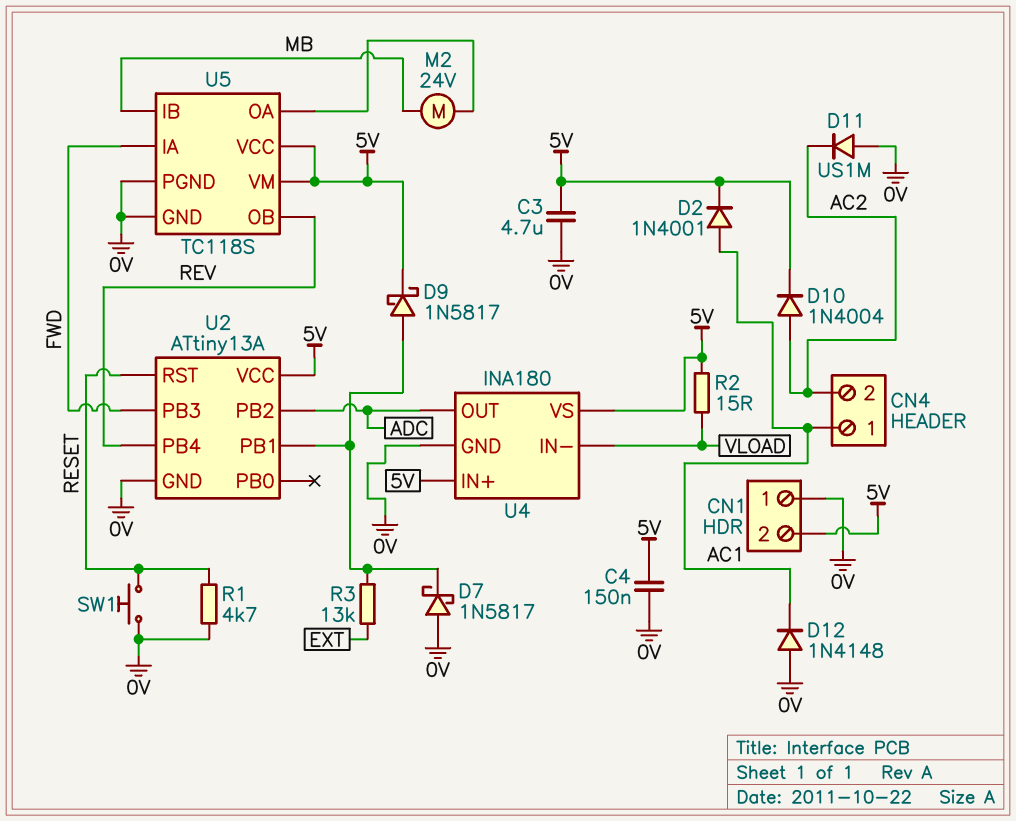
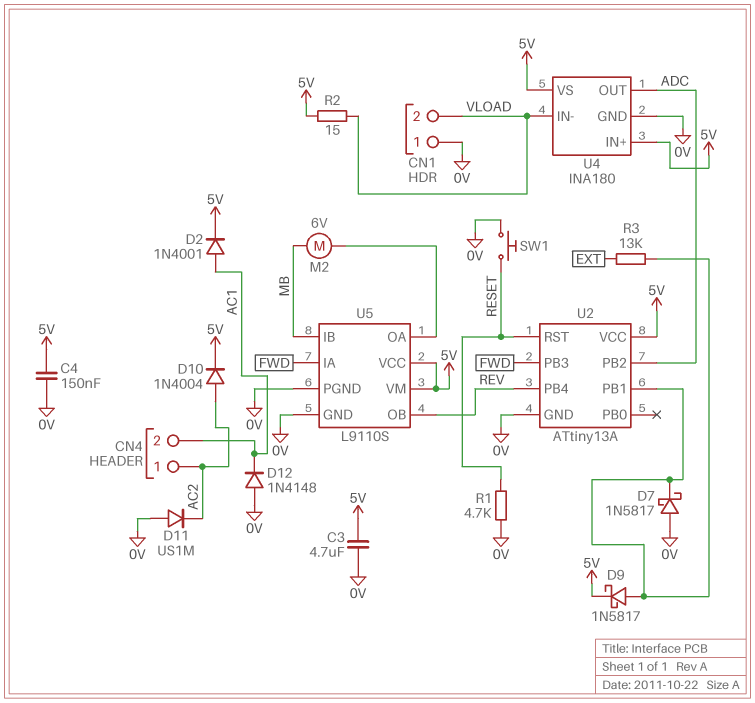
CN1 pin 2: 5V -> VLOAD
CN4 pin 1: AC1 -> AC2
CN4 pin 2: AC2 -> AC1
M2: motor 24V (MB, U5/OA) -> motor 6V (MB, U5/OA)
U5: TC118S -> L9110S

